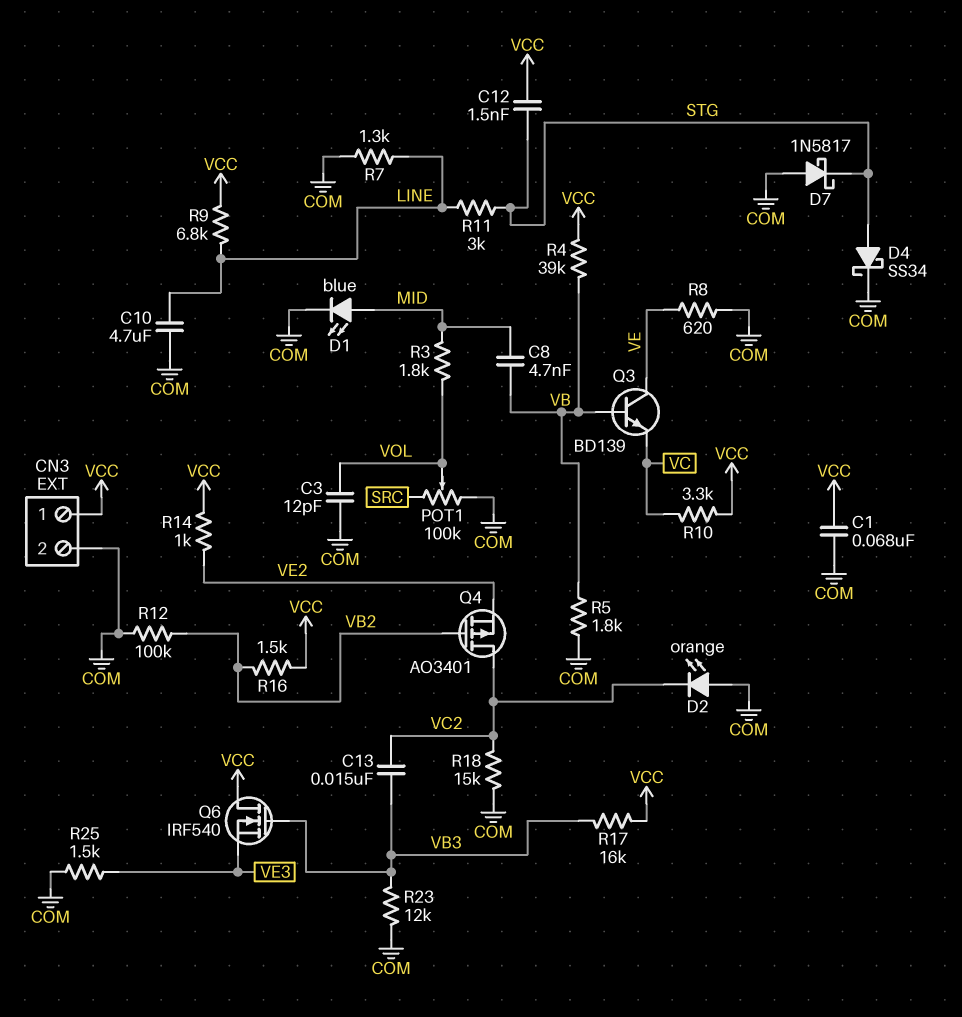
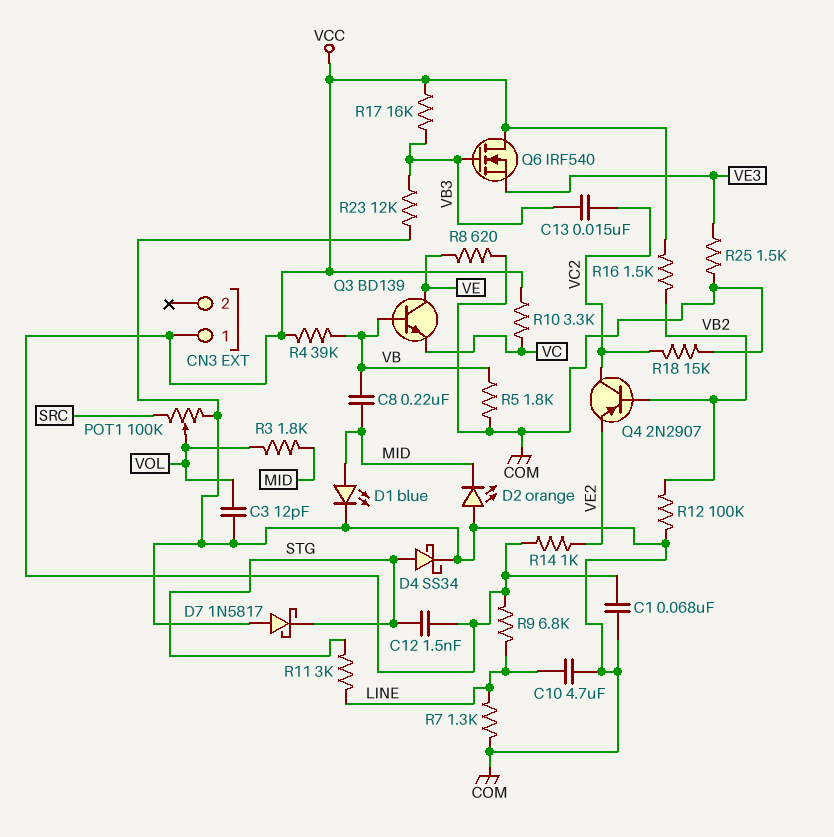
C8: 4.7nF (MID, VB) -> 220nF (MID, VB)
CN3 pin 2: COM -> none
D2: LED orange (A COM, K VC2) -> LED orange (A COM, K MID)
Q4: PMOS AO3401 (G VB2, D VC2, S VE2) -> PNP 2N2907 (B VB2, C VC2, E VE2)

